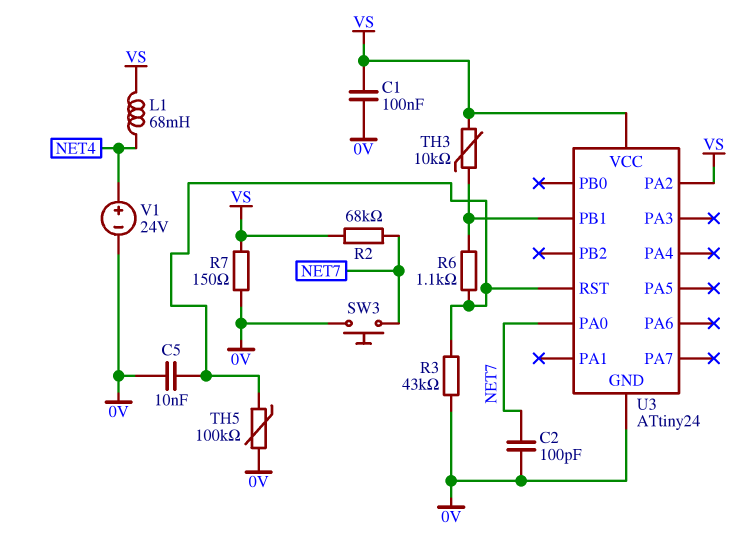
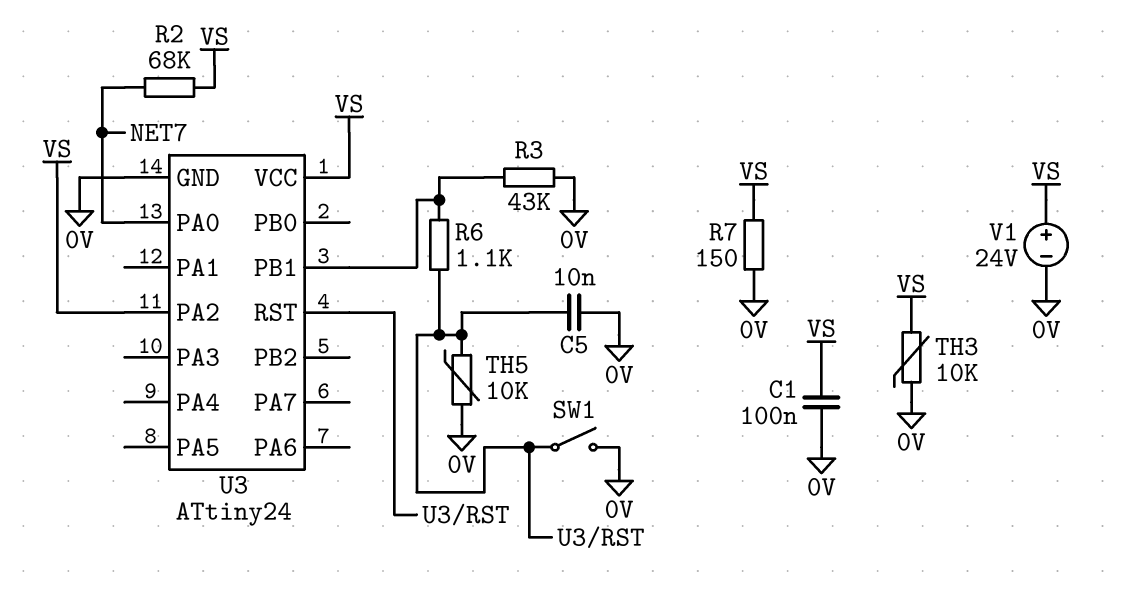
C2: 100pF (0V, NET7) -> none
L1: 68mH (NET4, VS) -> none
R3: 43k (0V, U3/RST) -> 43k (0V, U3/PB1)
SW1: none -> switch (0V, U3/RST)
SW3: button (0V, NET7) -> none
TH3: 10k (U3/PB1, VS) -> 10k (0V, VS)
TH5: 100k (0V, U3/RST) -> 10k (0V, U3/RST)
V1: 24V (plus NET4, minus 0V) -> 24V (plus VS, minus 0V)

